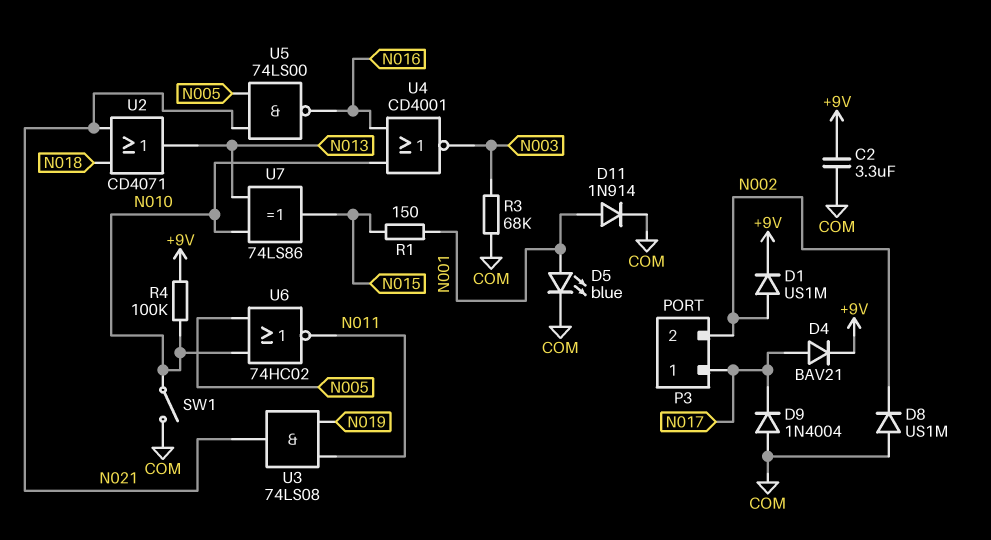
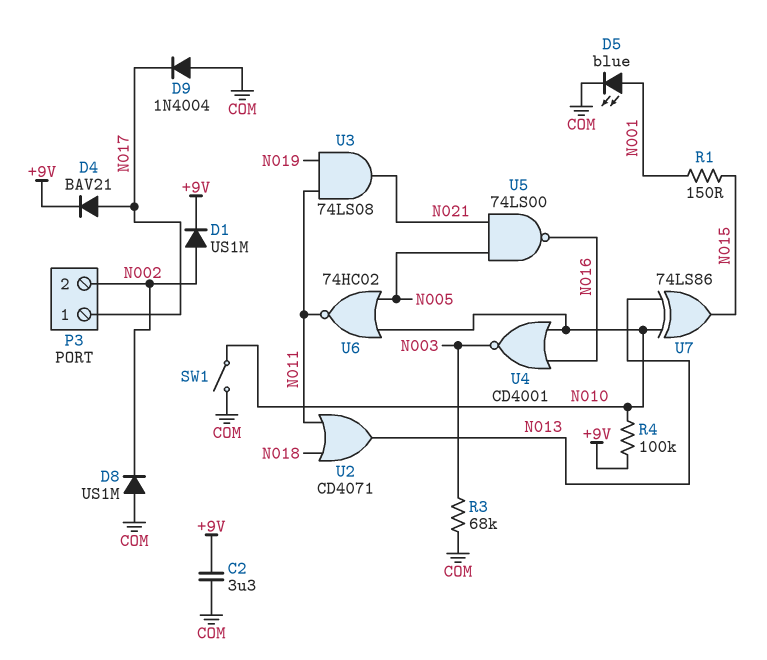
D11: diode 1N914 (A N001, K COM) -> none
U2: OR CD4071 (in N018, in N021, out N013) -> OR CD4071 (in N011, in N018, out N013)

